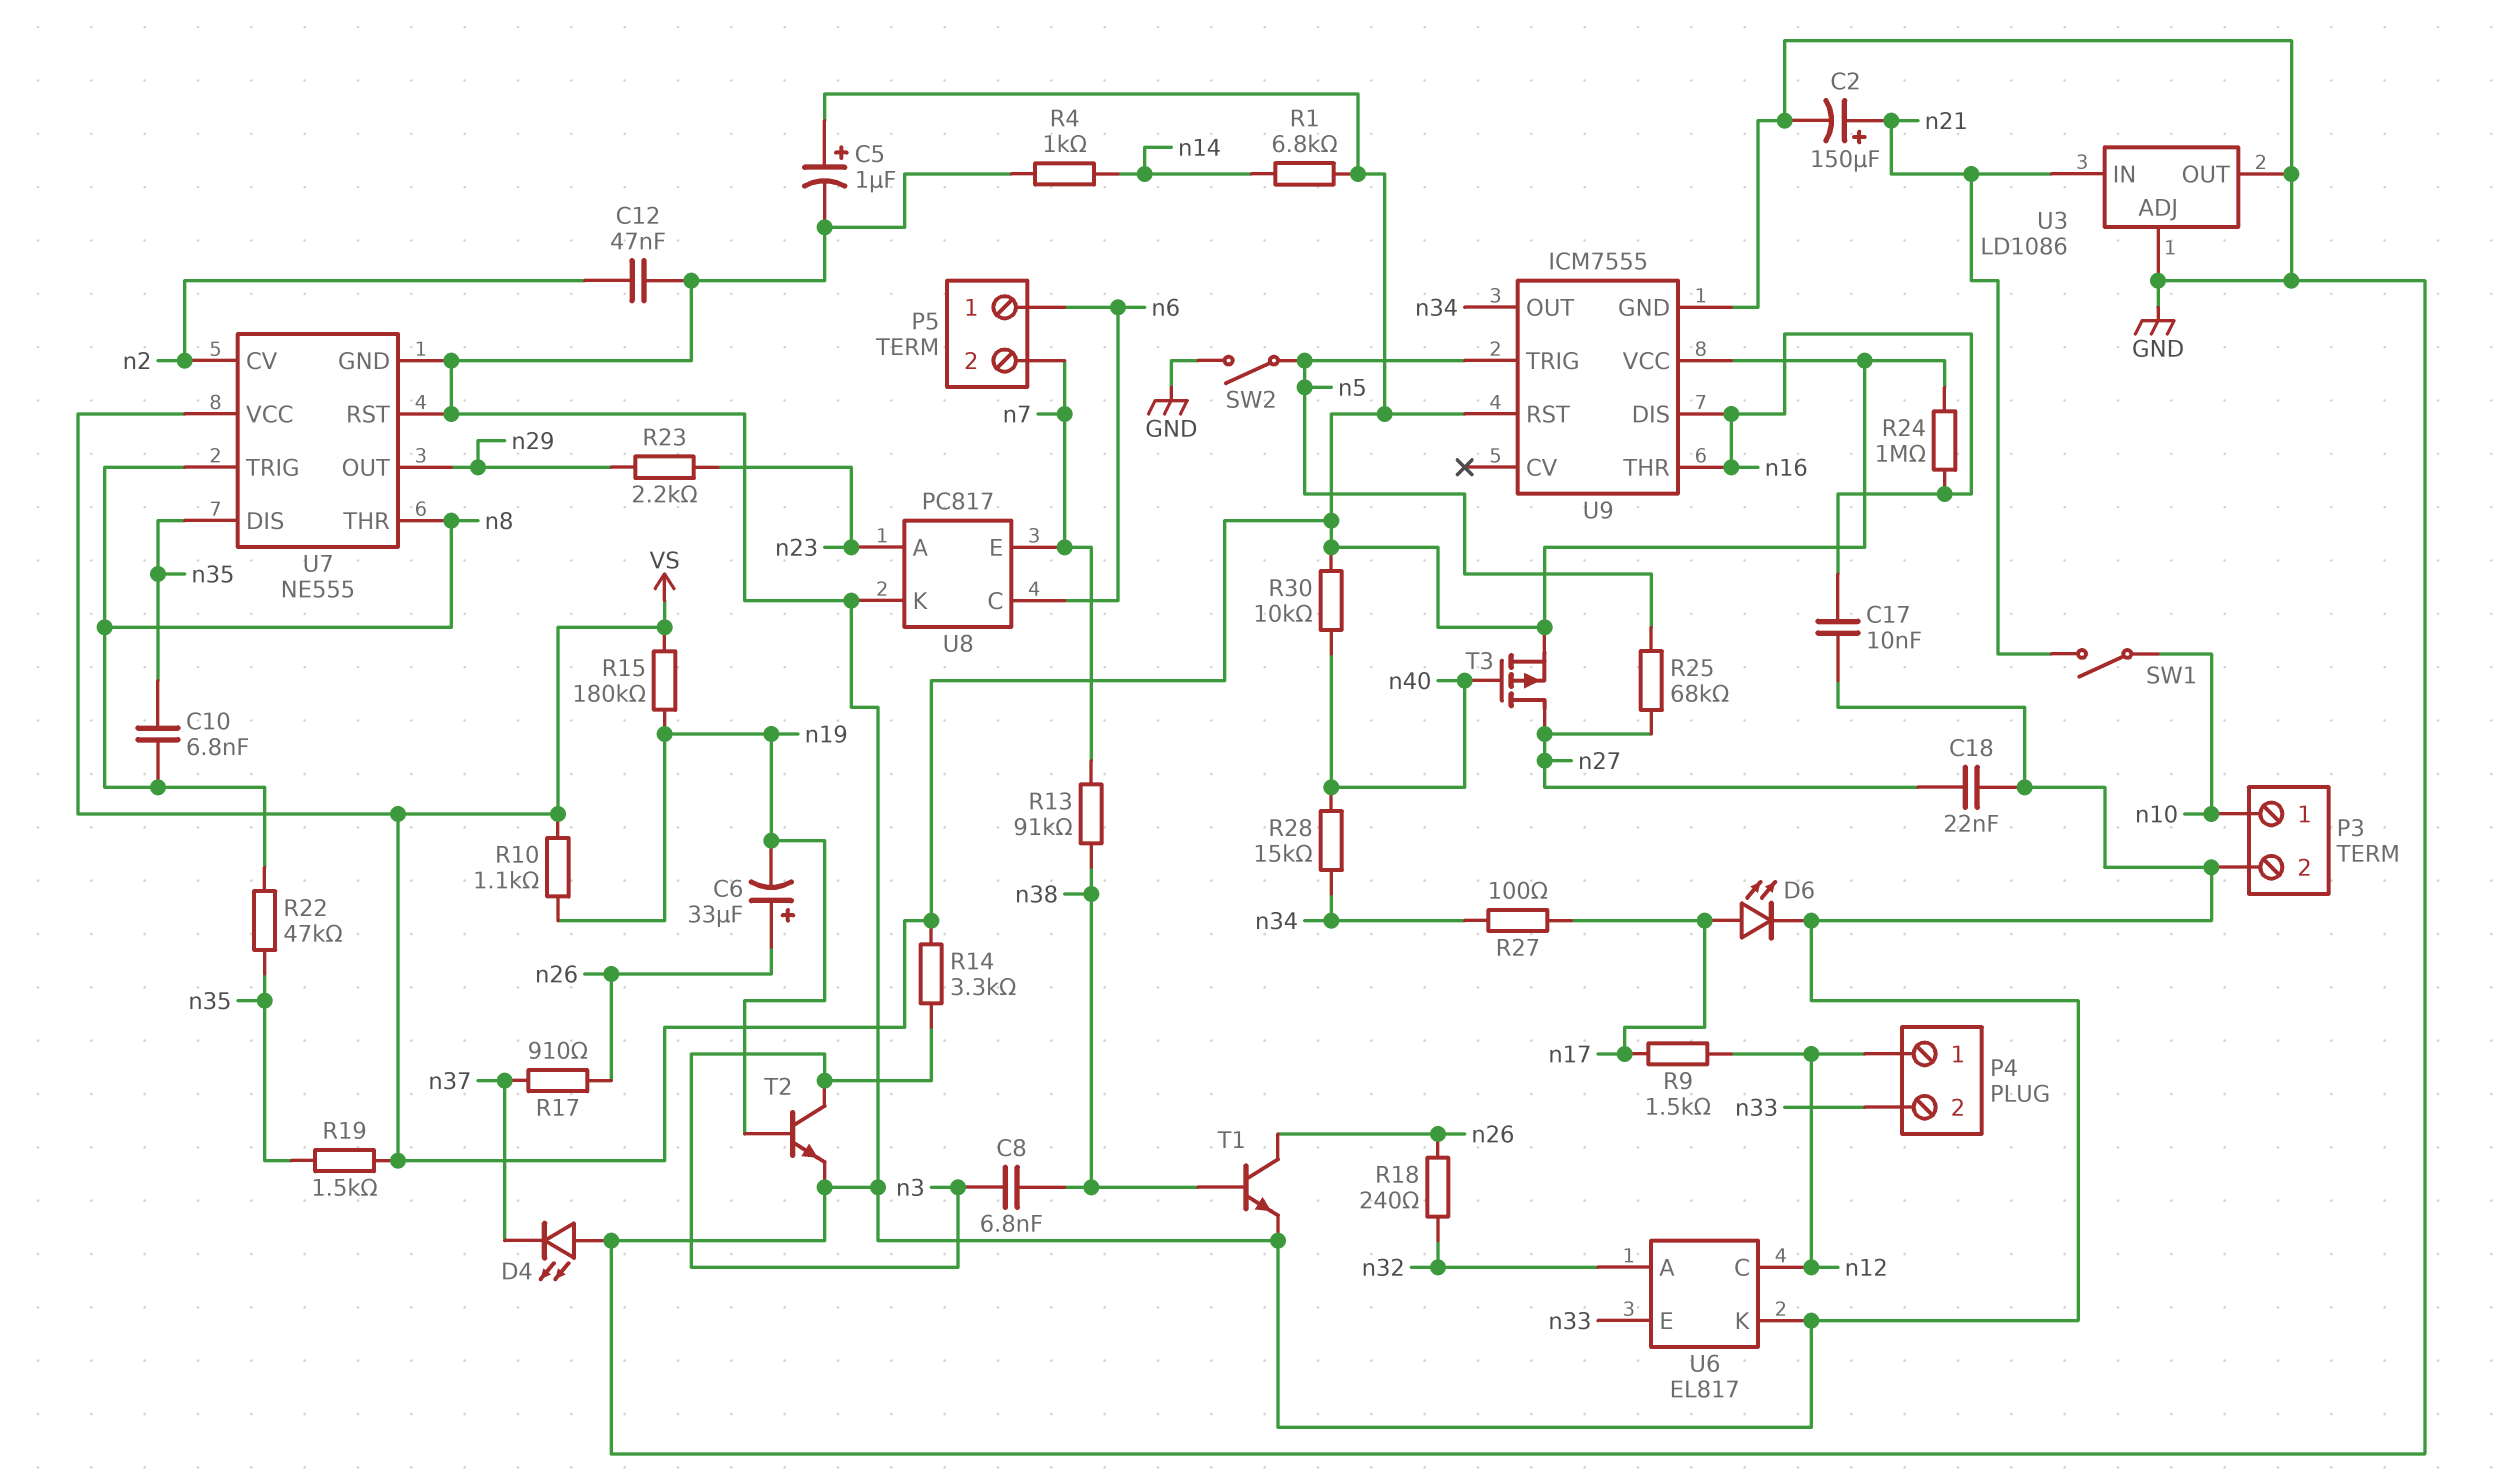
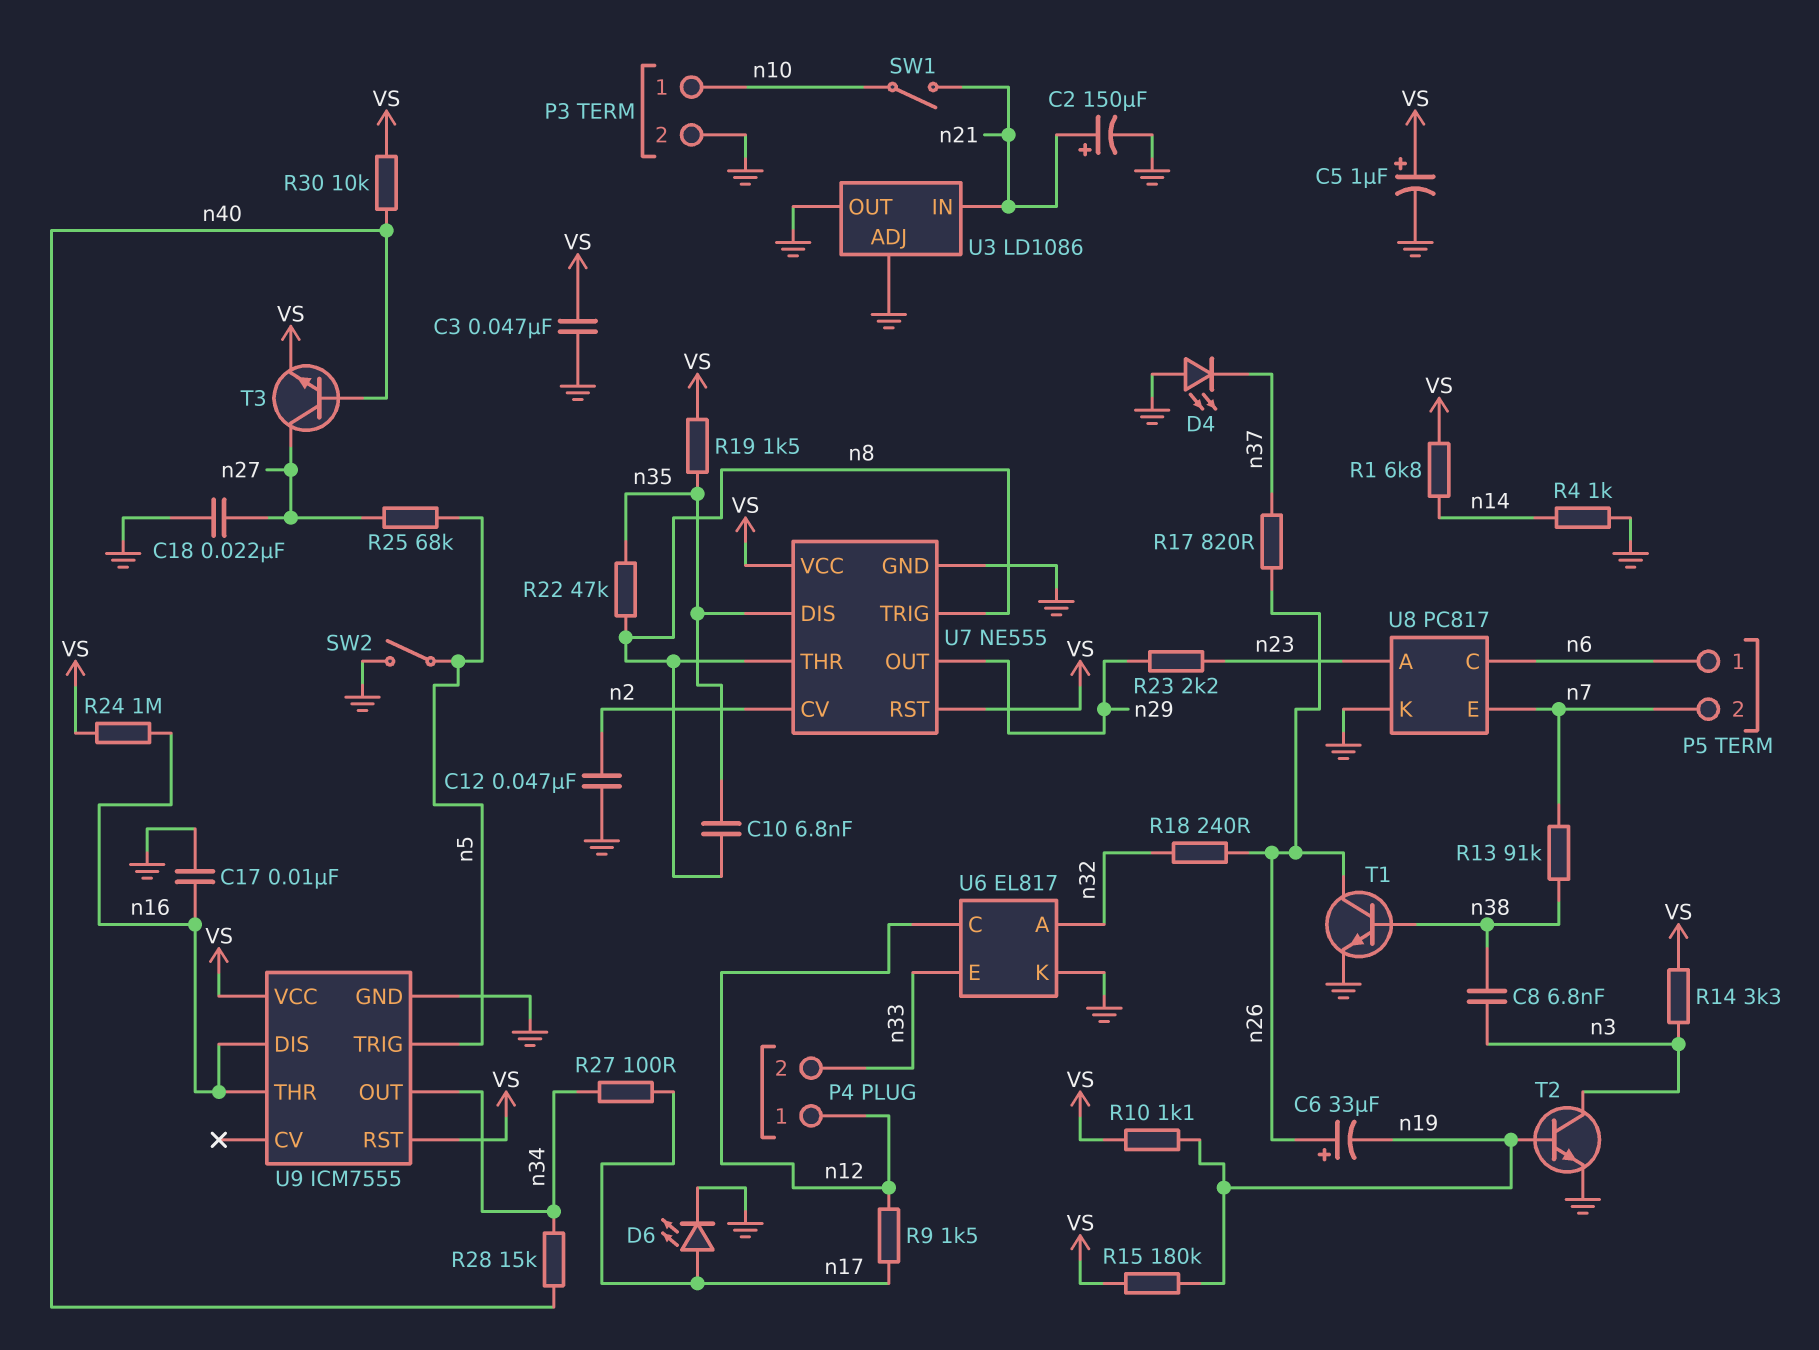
C3: none -> 47nF (GND, VS)
R17: 910 (n26, n37) -> 820 (n26, n37)
T3: PMOS (G n40, D n27, S VS) -> NPN (B n40, C n27, E VS)
U7 pin RST: GND -> VS

